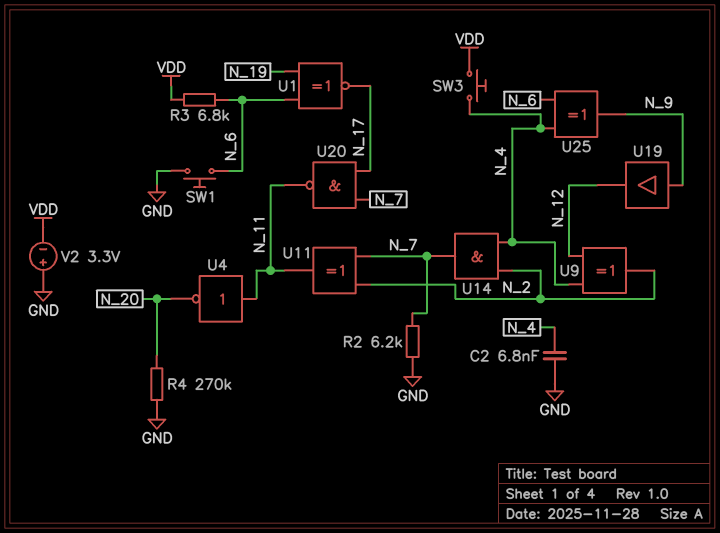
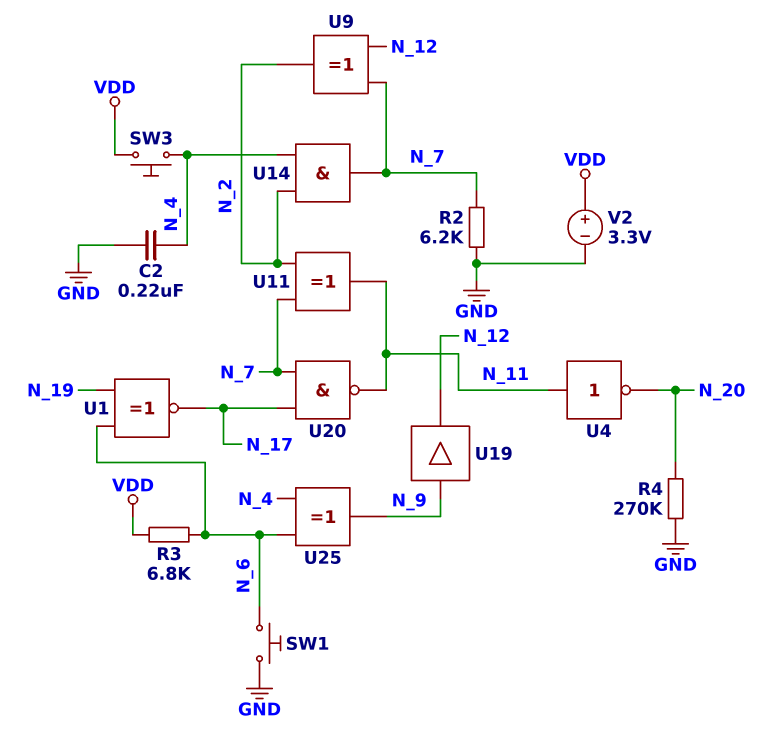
C2: 6.8nF (GND, N_4) -> 220nF (GND, N_4)
U9: XOR (in N_4, in N_12, out N_2) -> XOR (in N_7, in N_12, out N_2)
V2: 3.3V (plus GND, minus VDD) -> 3.3V (plus VDD, minus GND)

